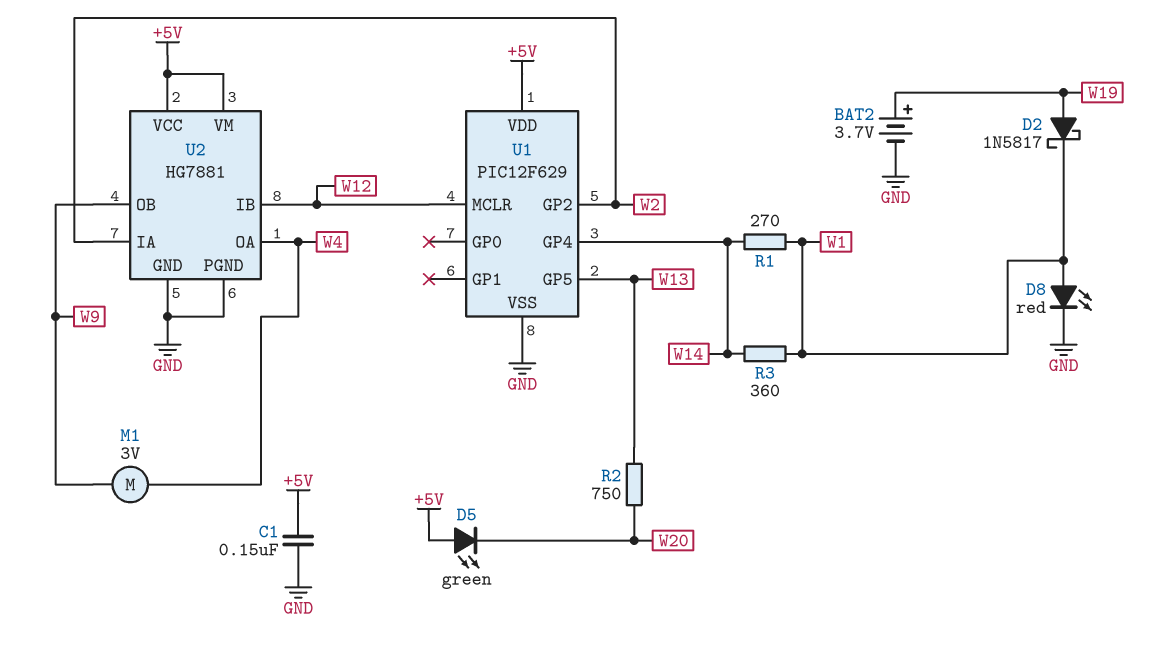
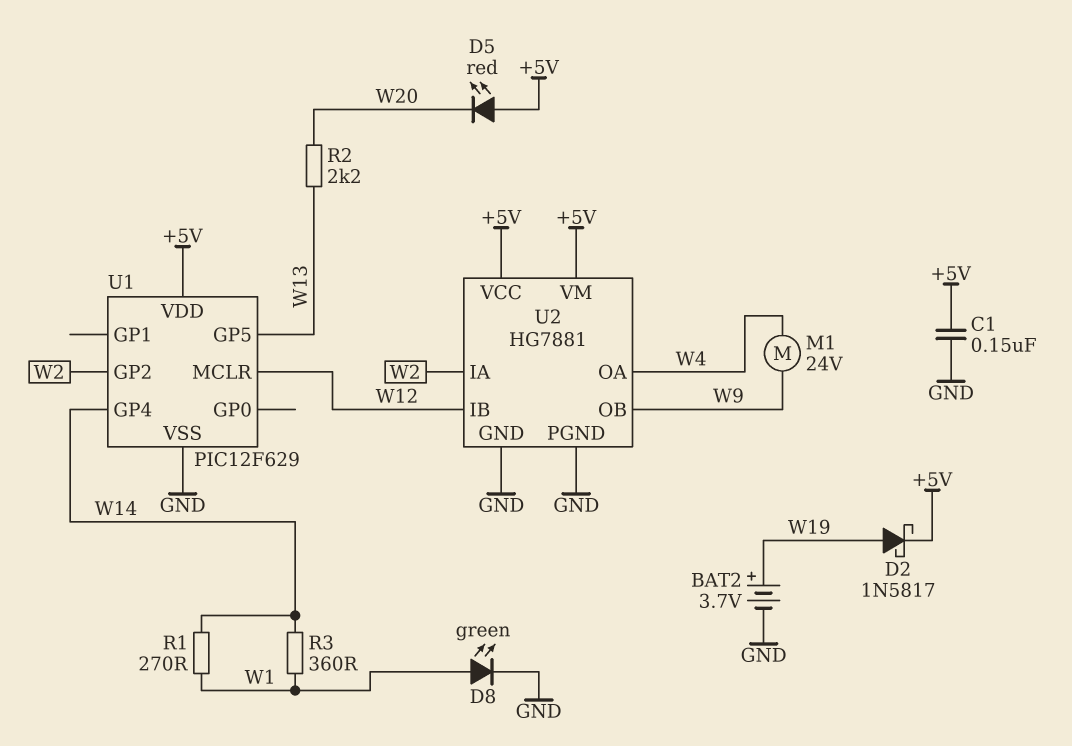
D2: schottky 1N5817 (A W19, K W1) -> schottky 1N5817 (A W19, K +5V)
D5: LED green (A +5V, K W20) -> LED red (A +5V, K W20)
D8: LED red (A W1, K GND) -> LED green (A W1, K GND)
M1: motor 3V (W4, W9) -> motor 24V (W4, W9)
R2: 750 (W13, W20) -> 2.2k (W13, W20)

